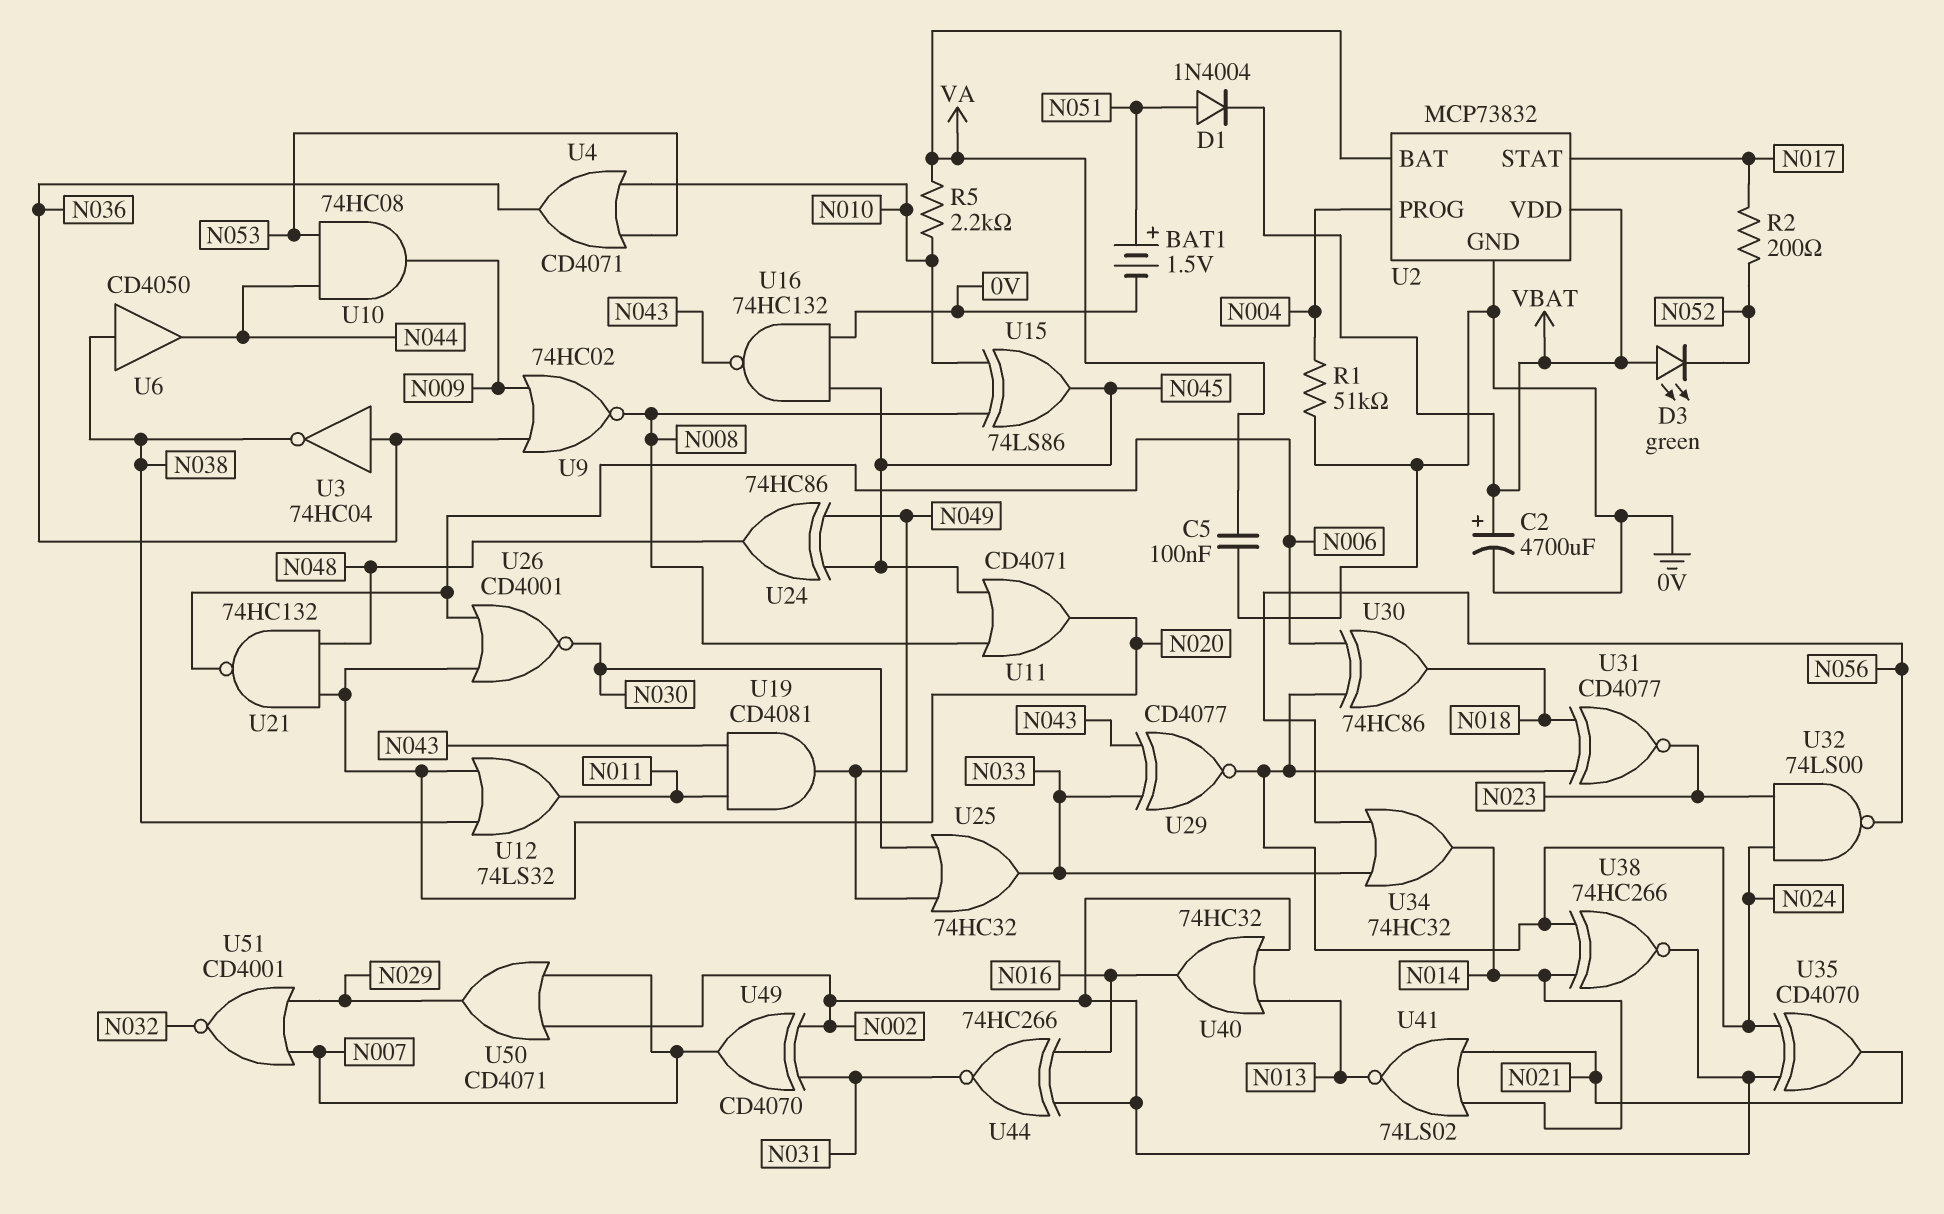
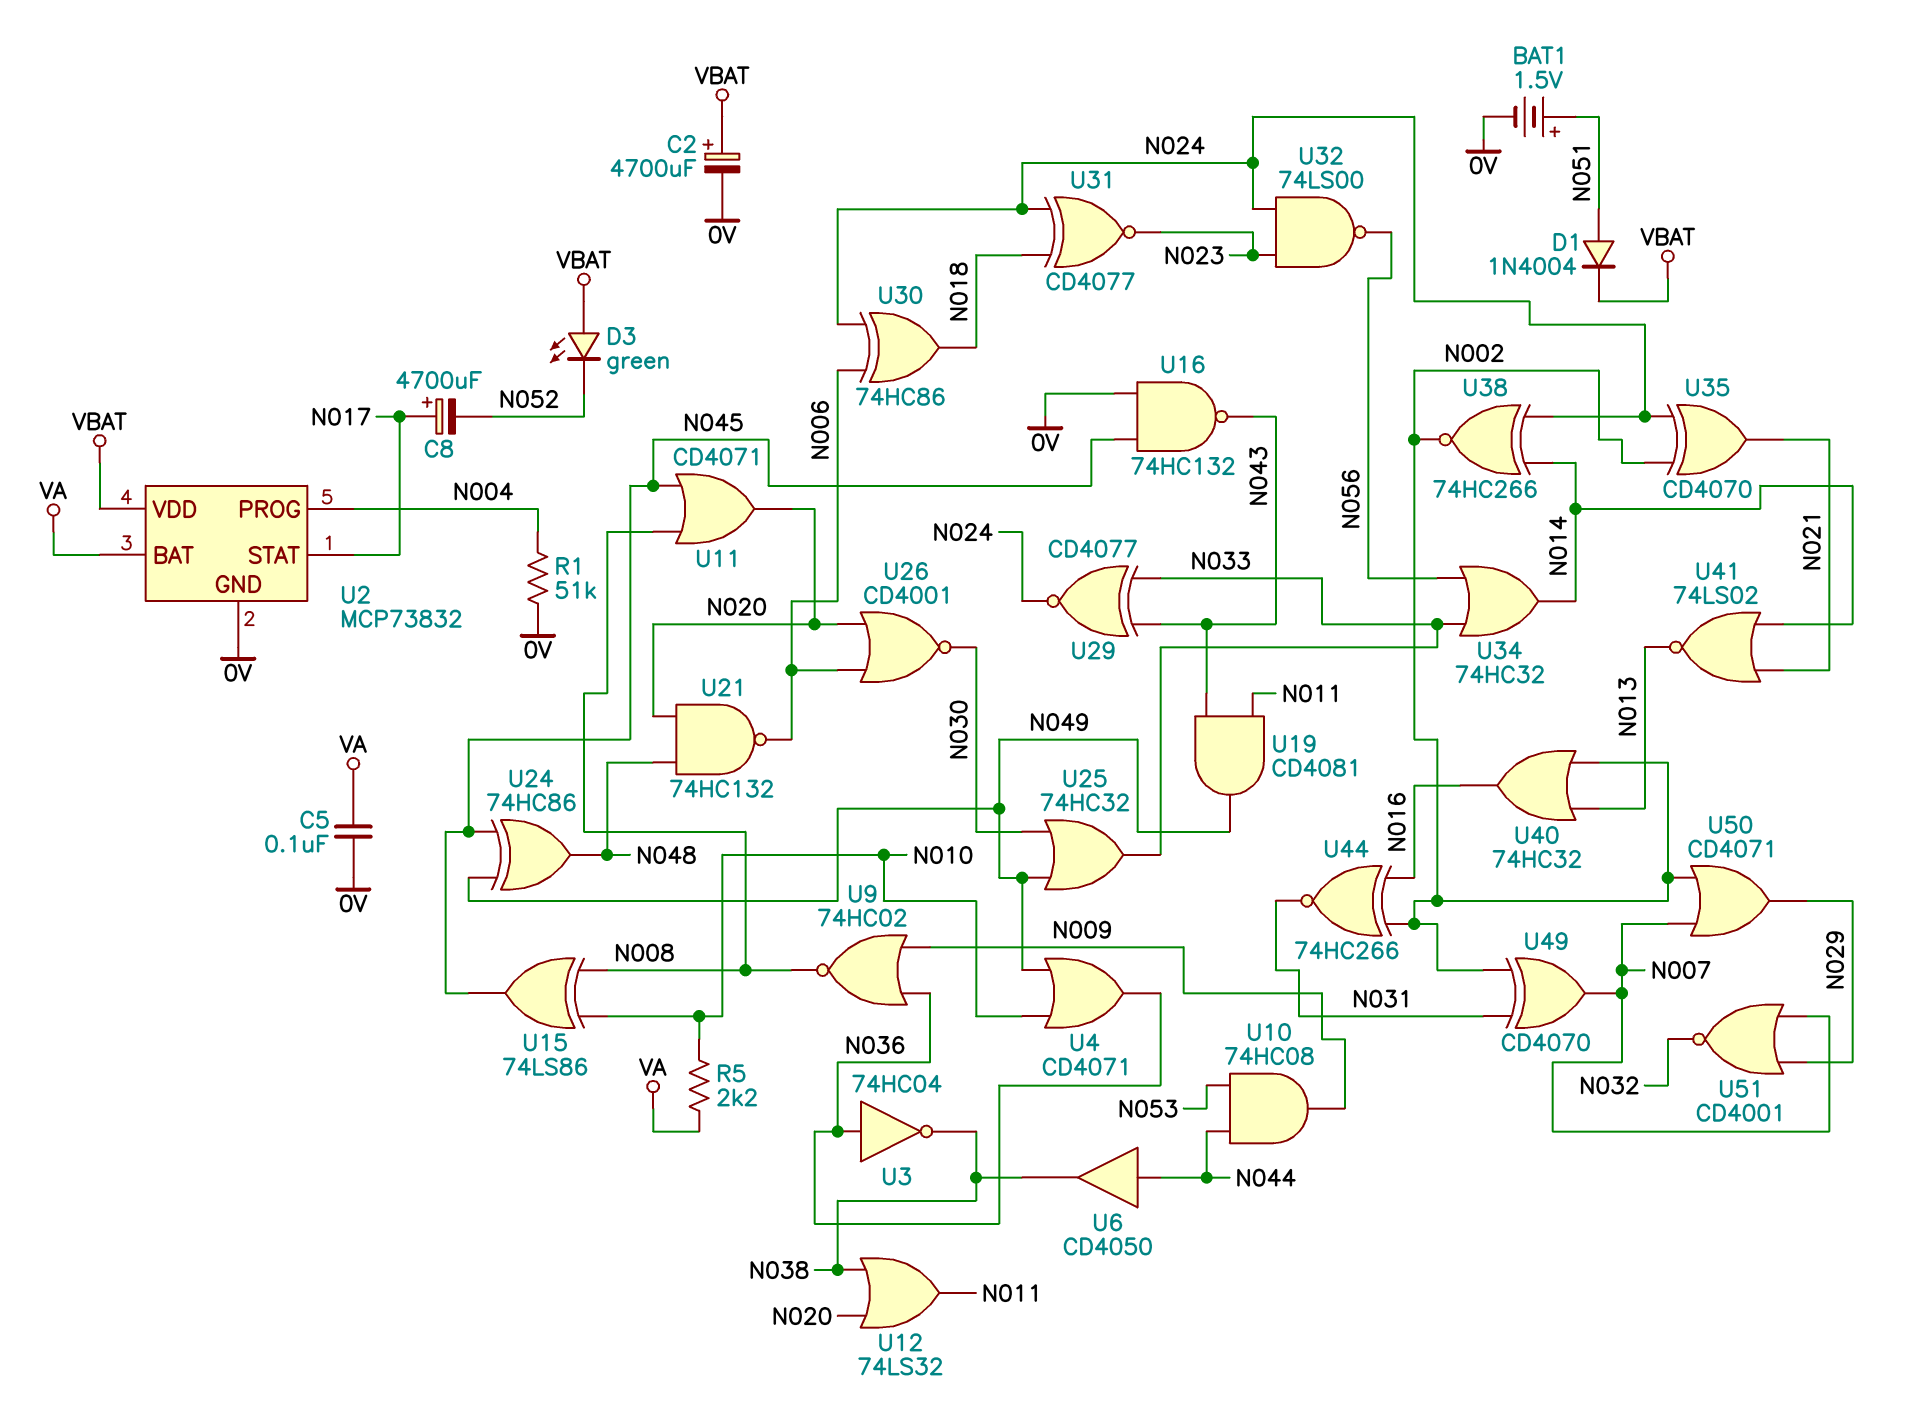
C8: none -> 4700uF (plus N017, minus N052)
R2: 200 (N017, N052) -> none
U4: OR CD4071 (in N010, in N053, out N036) -> OR CD4071 (in N010, in N049, out N036)
U6: buffer CD4050 (in N038, out N044) -> buffer CD4050 (in N044, out N038)

